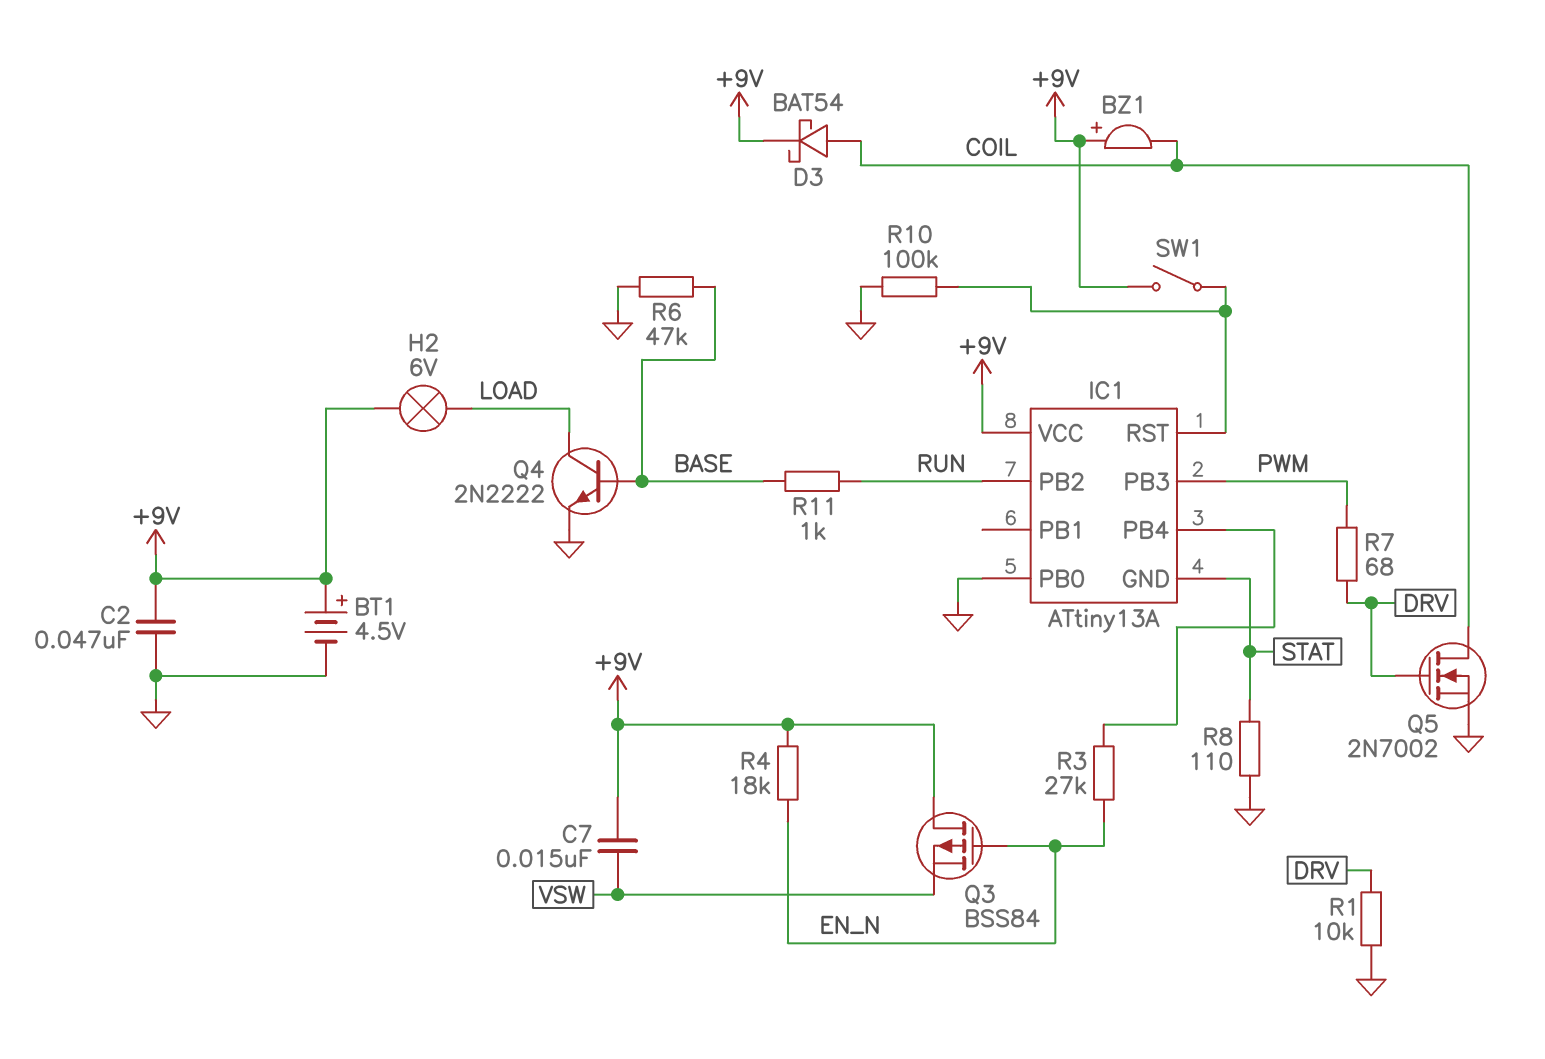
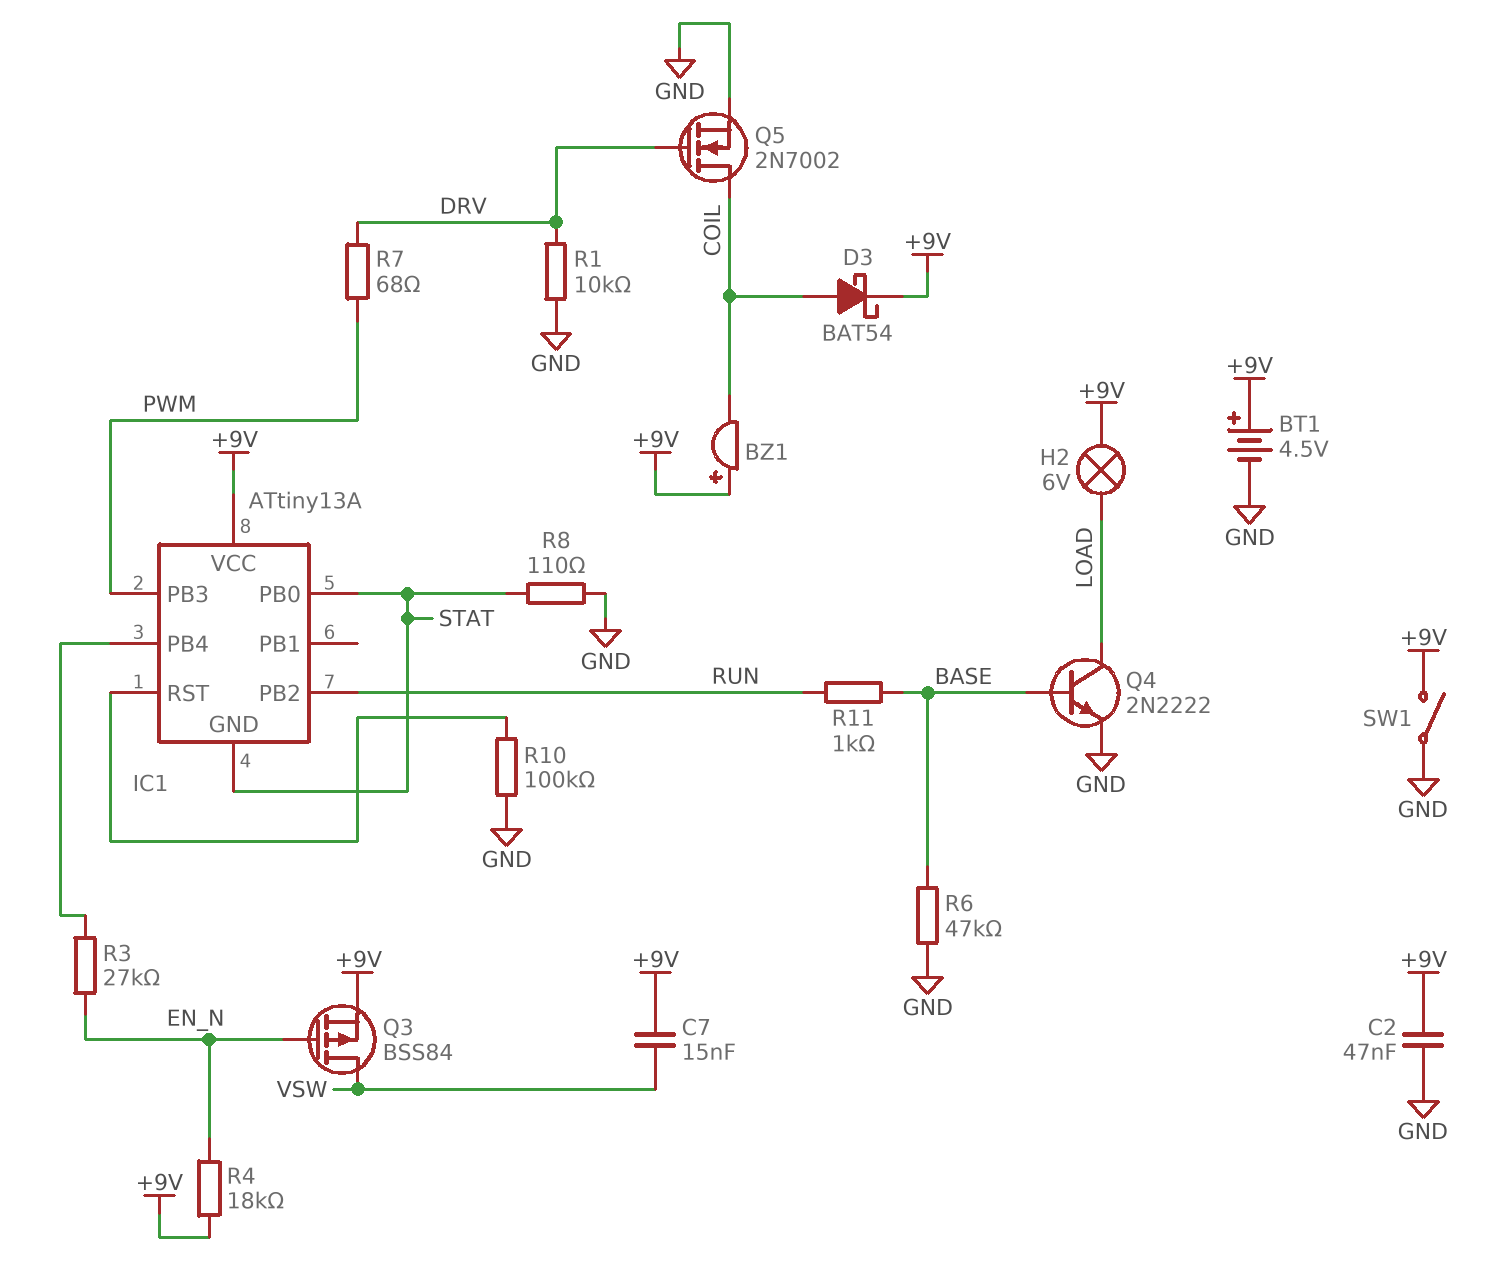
IC1 pin PB0: GND -> STAT
Q3: PMOS BSS84 (G EN_N, D +9V, S VSW) -> PMOS BSS84 (G EN_N, D VSW, S +9V)
SW1: switch (+9V, IC1/RST) -> switch (+9V, GND)

